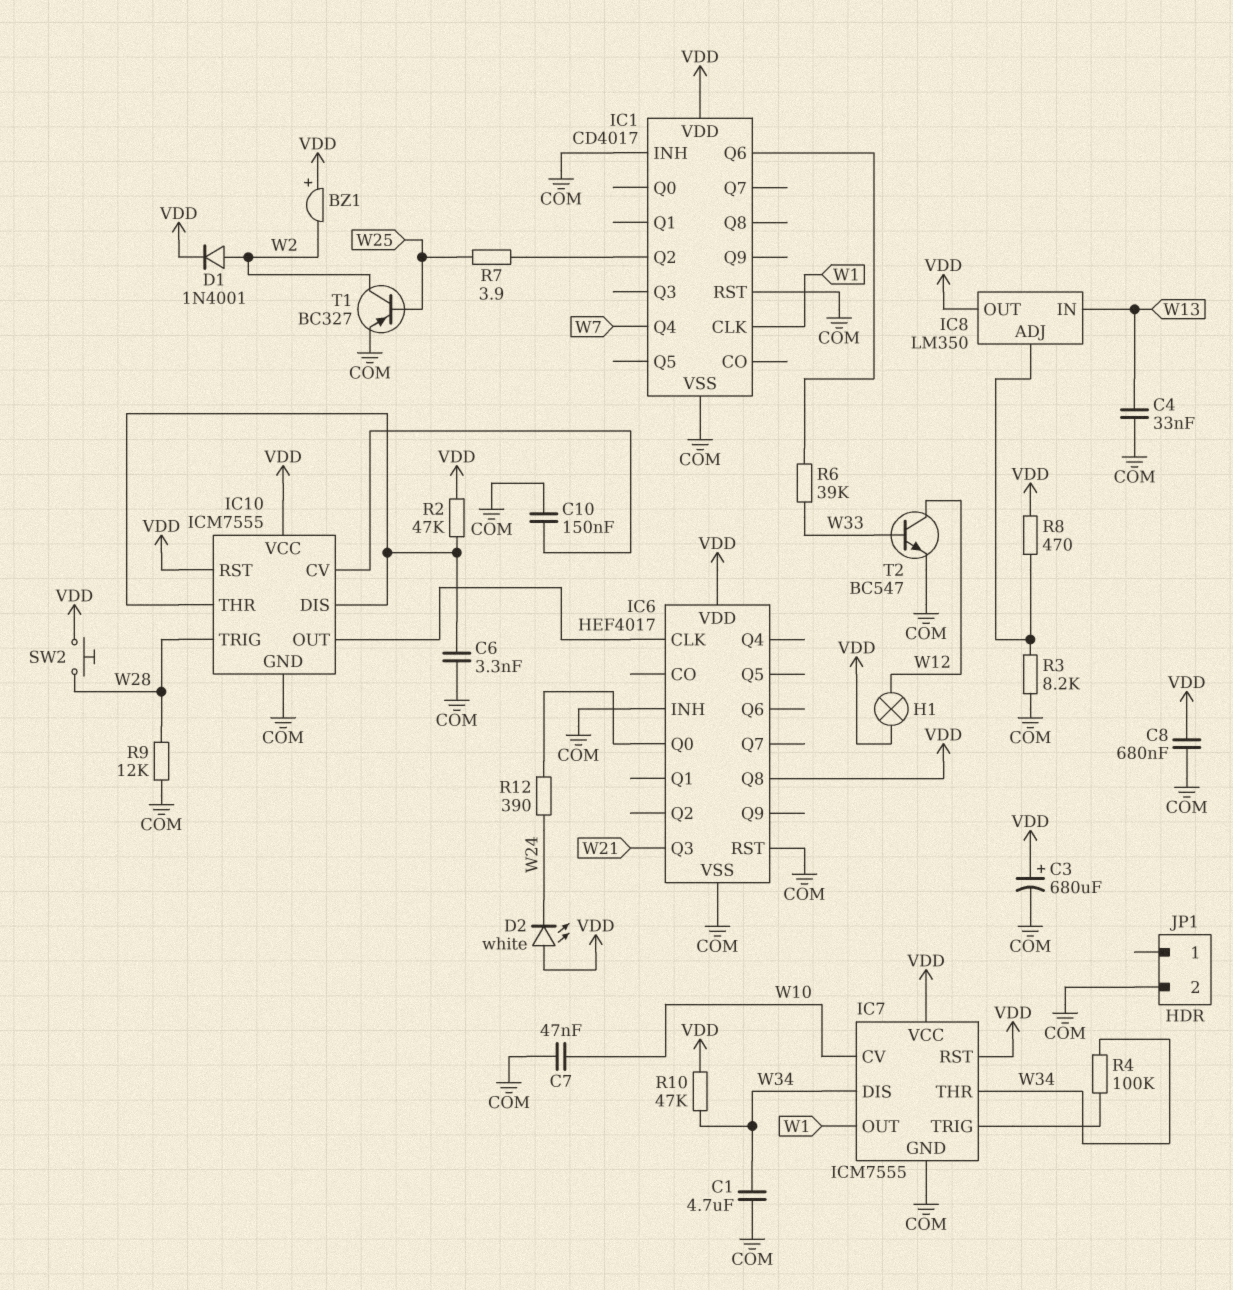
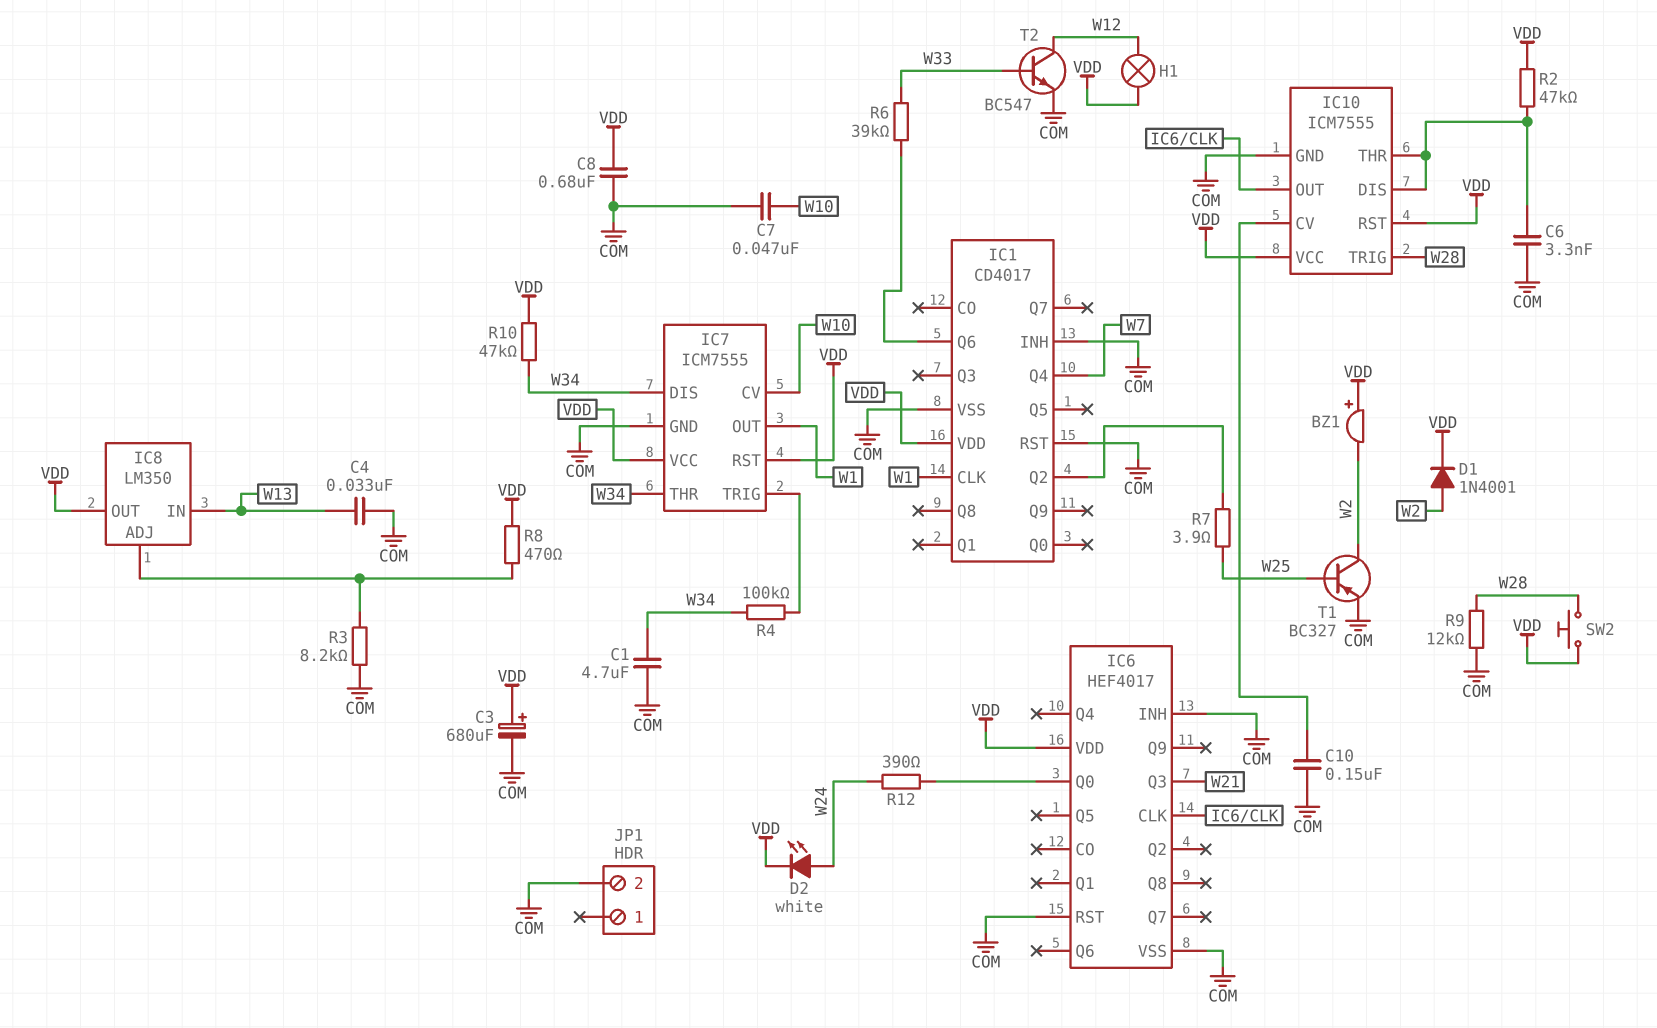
D2: LED white (A VDD, K W24) -> LED white (A W24, K VDD)
IC6 pin Q8: VDD -> none

